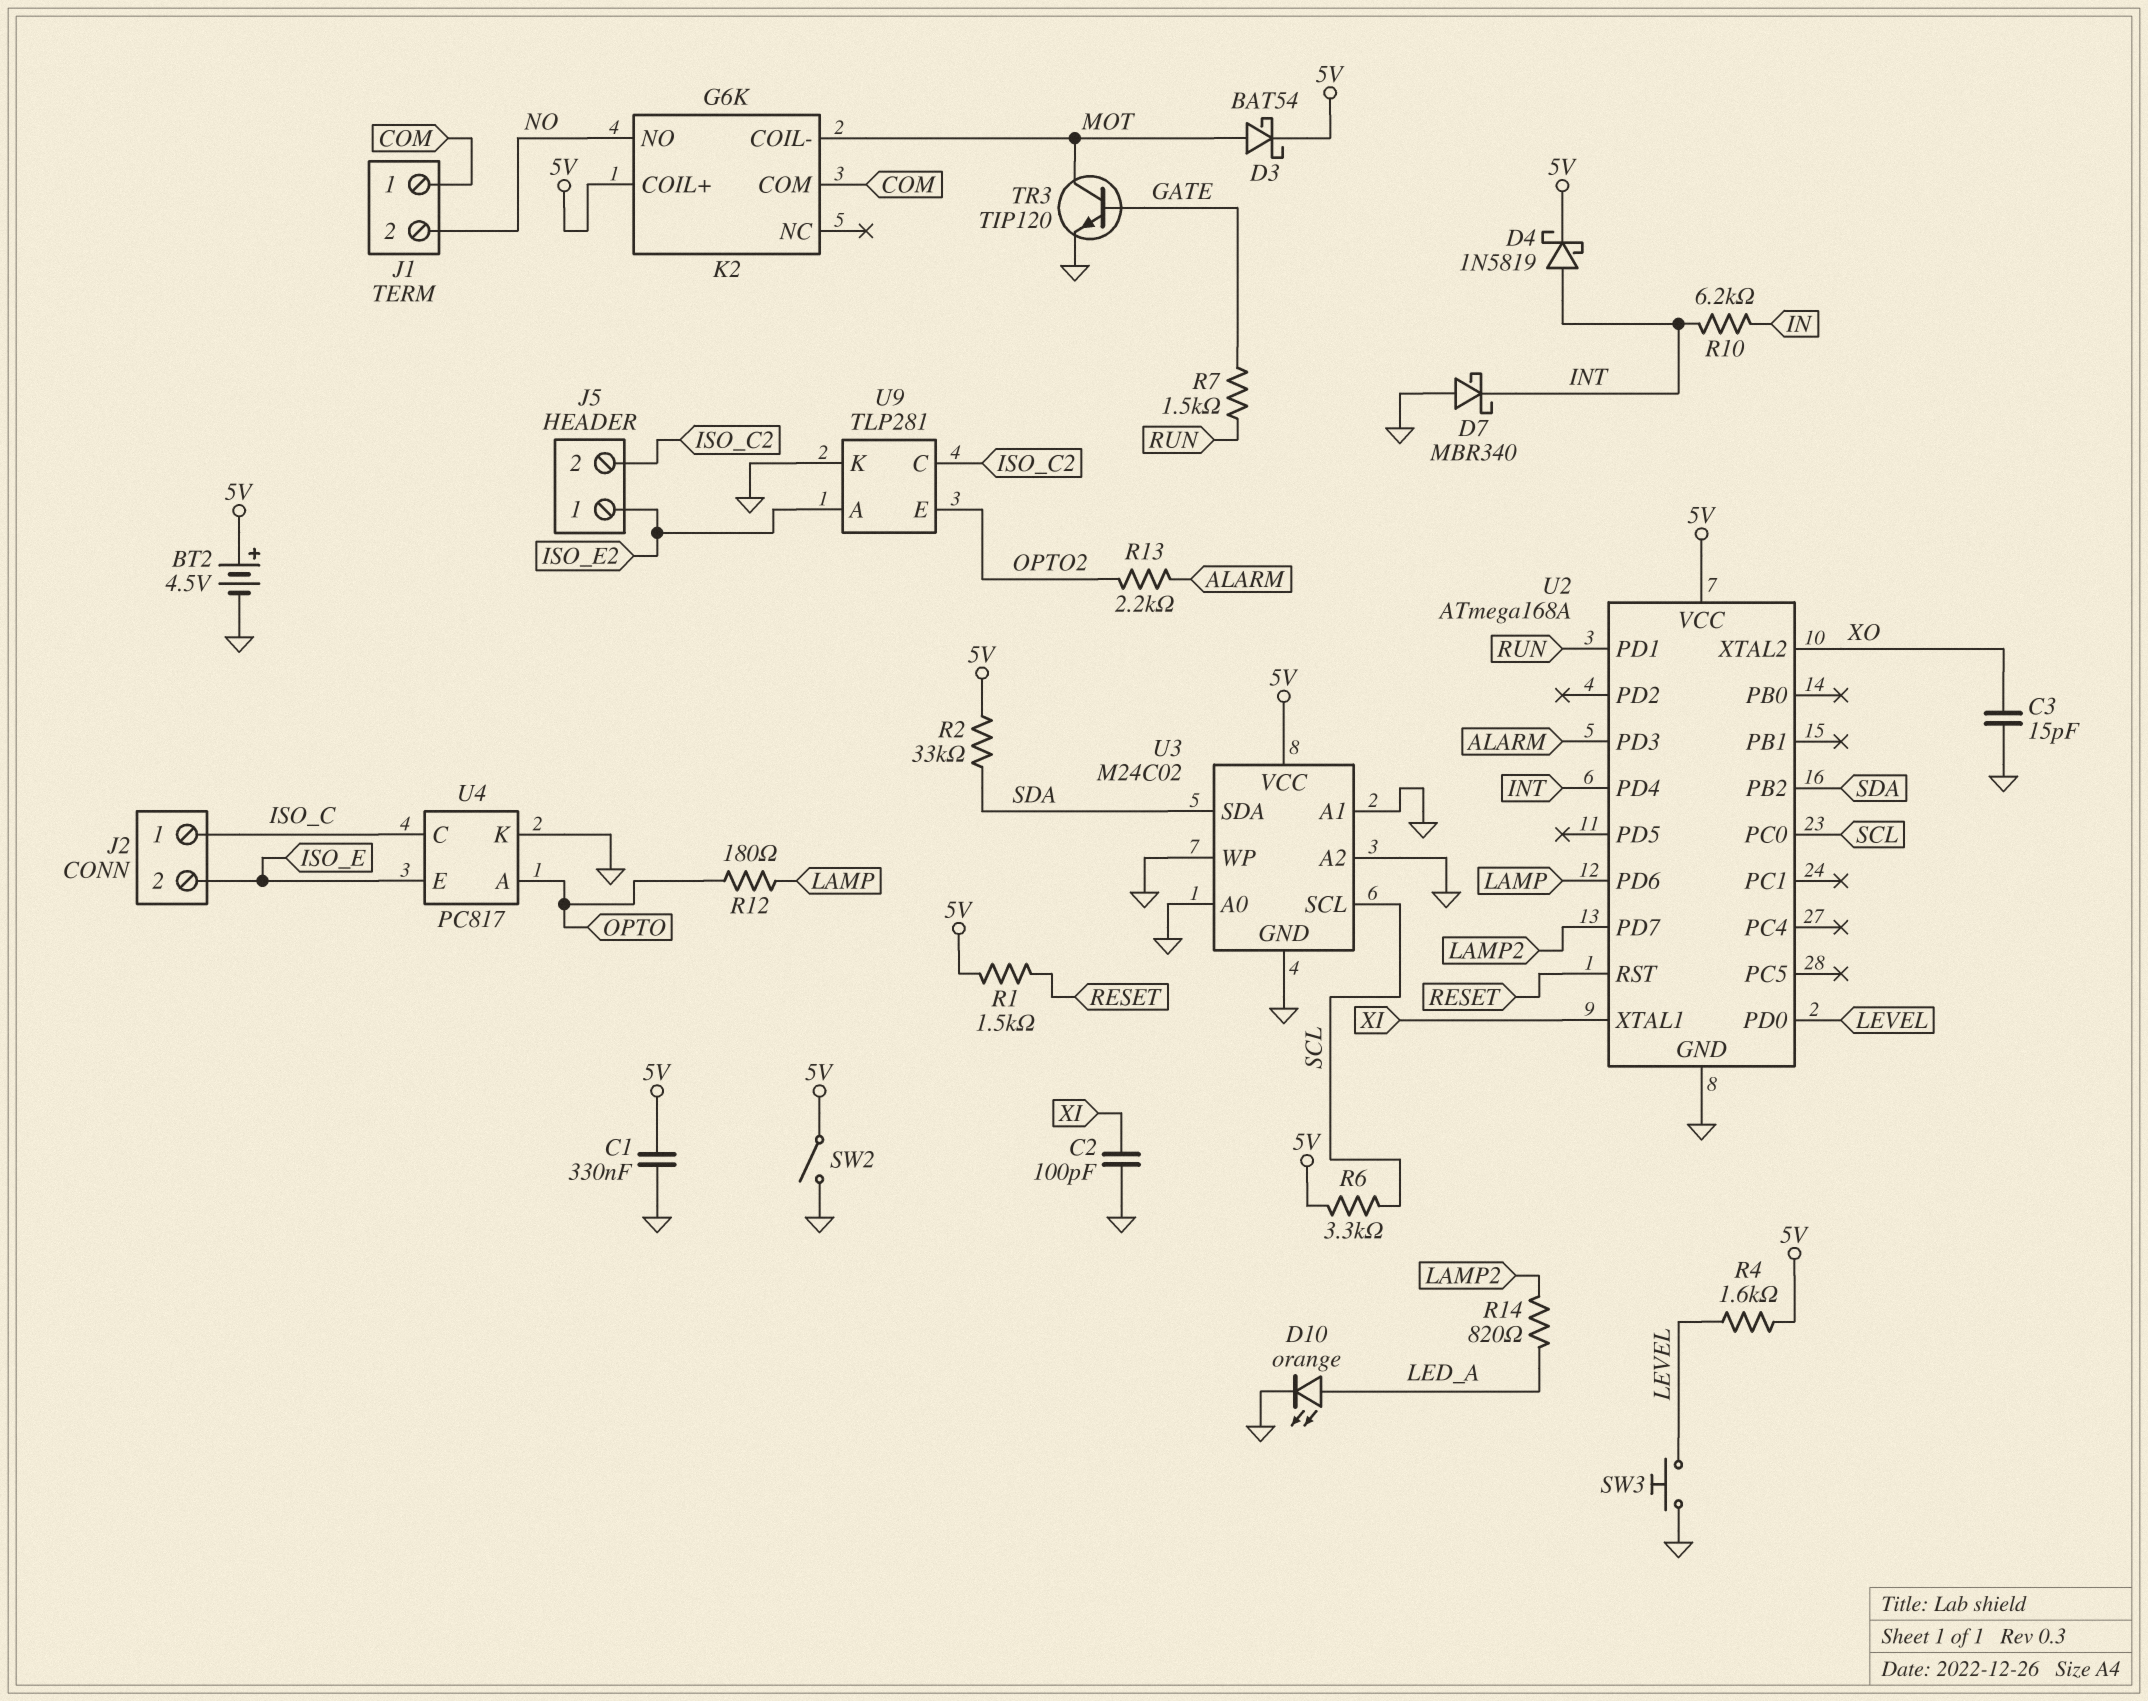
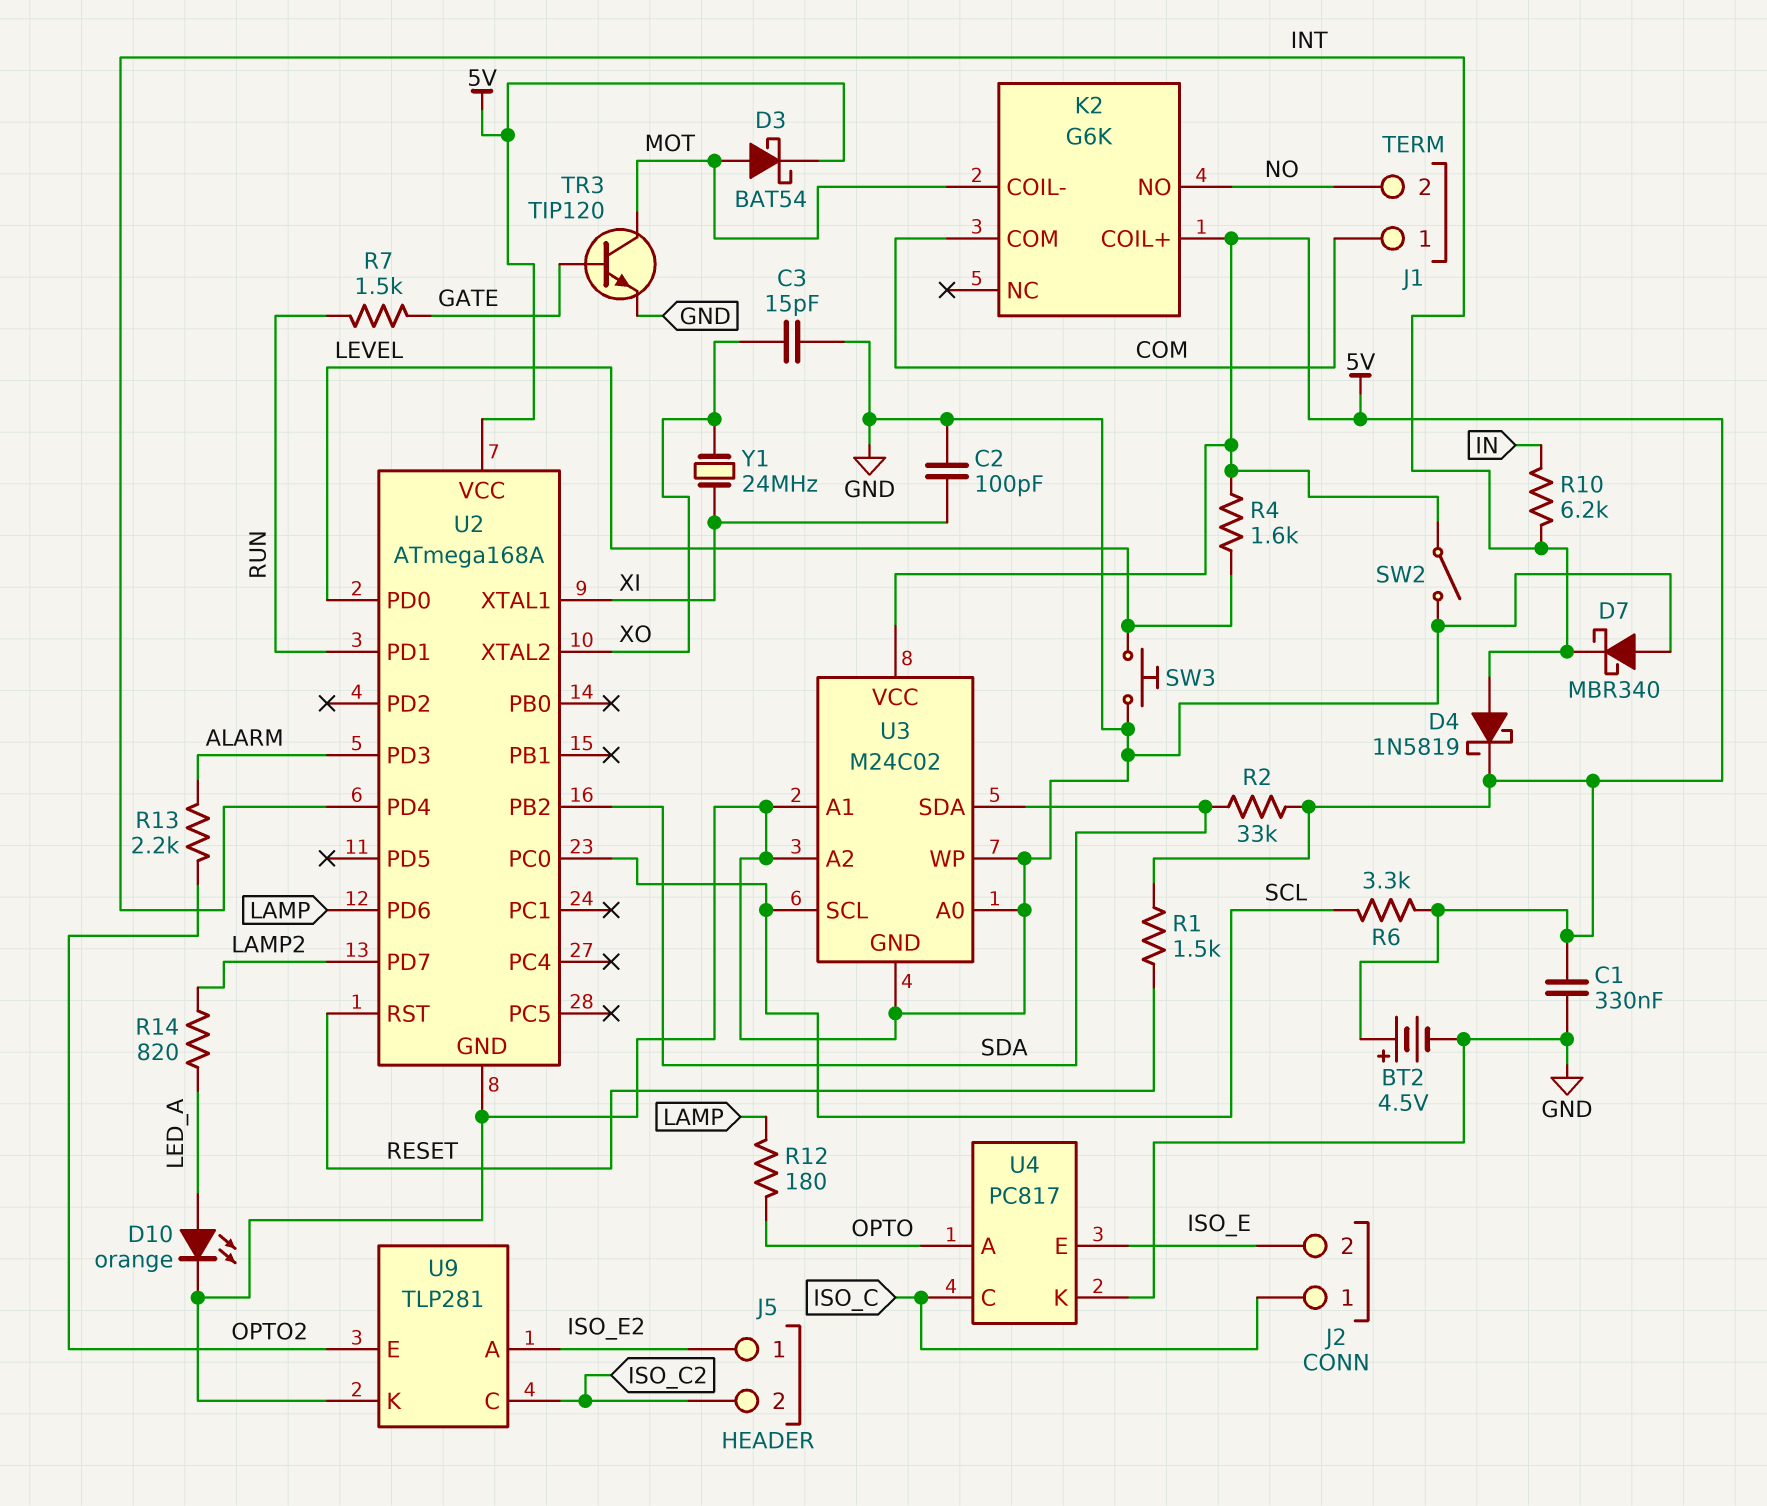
Y1: none -> 24MHz (XI, XO)

